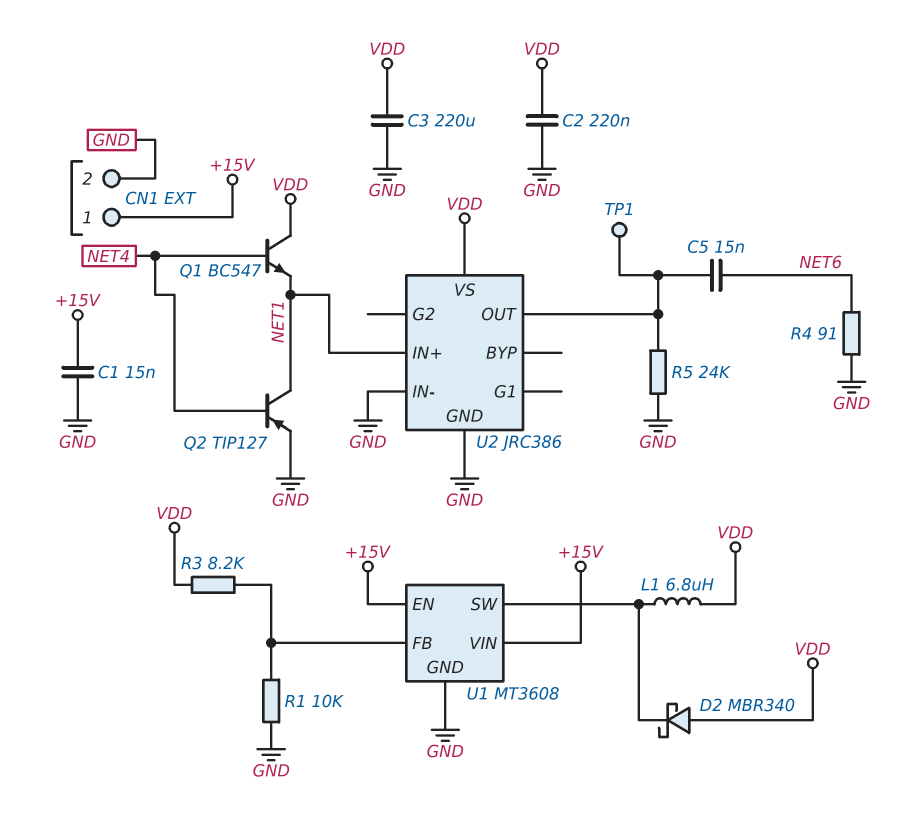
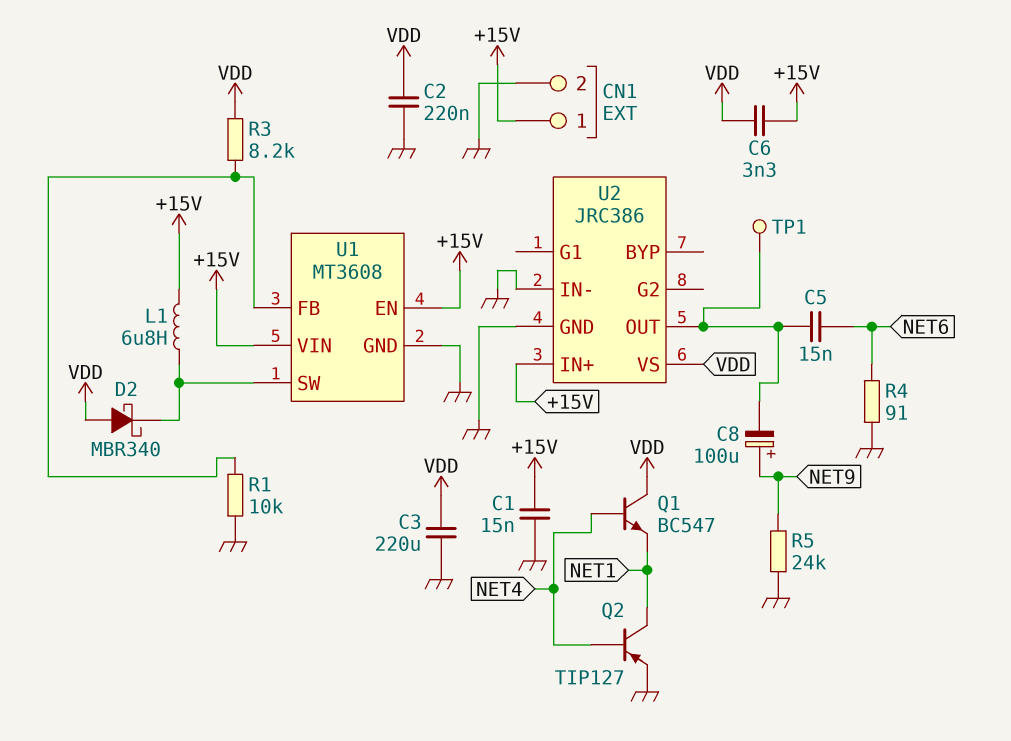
C6: none -> 3.3nF (+15V, VDD)
C8: none -> 100uF (plus NET9, minus U2/OUT)
L1: 6.8uH (U1/SW, VDD) -> 6.8uH (+15V, U1/SW)
R5: 24k (GND, U2/OUT) -> 24k (GND, NET9)
U2 pin IN+: NET1 -> +15V

